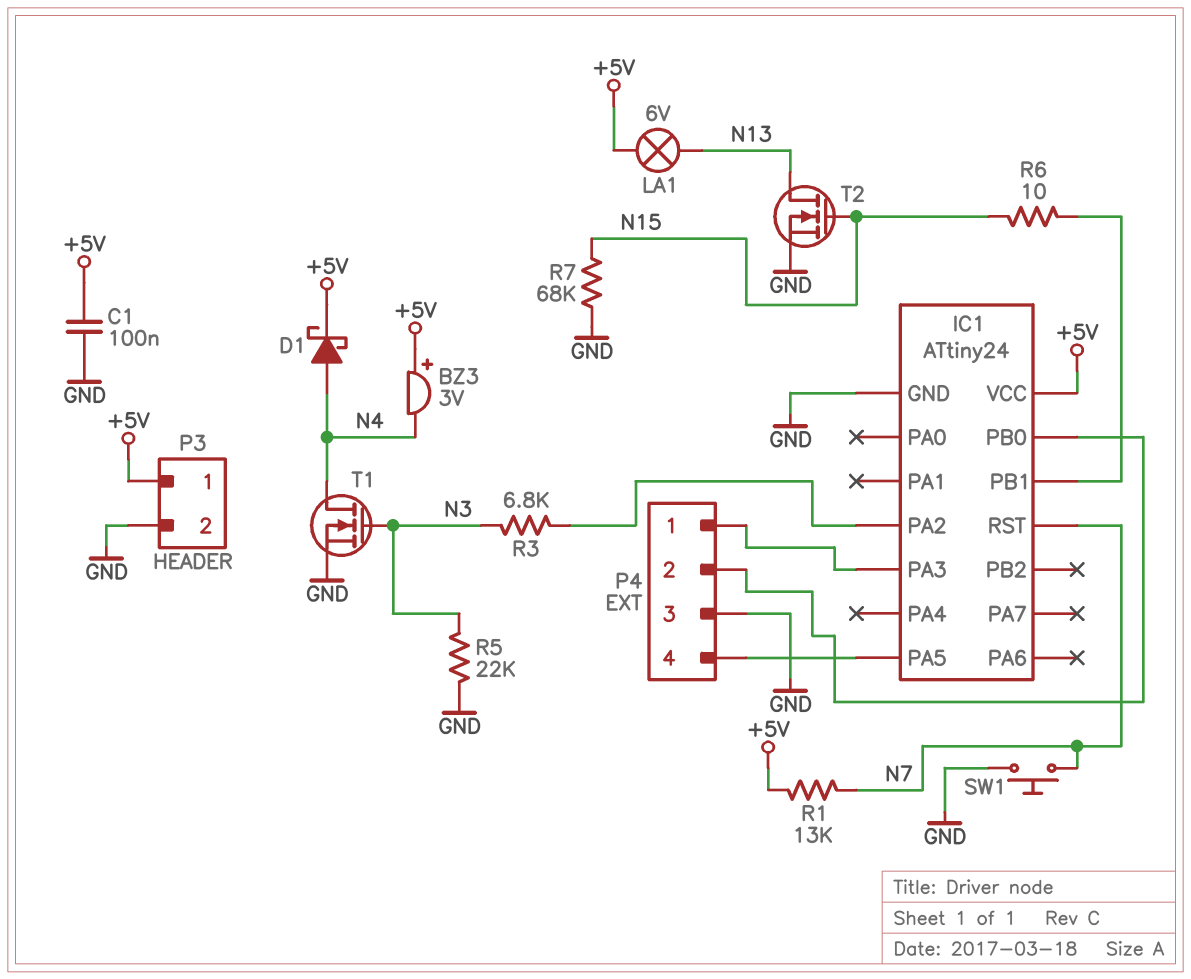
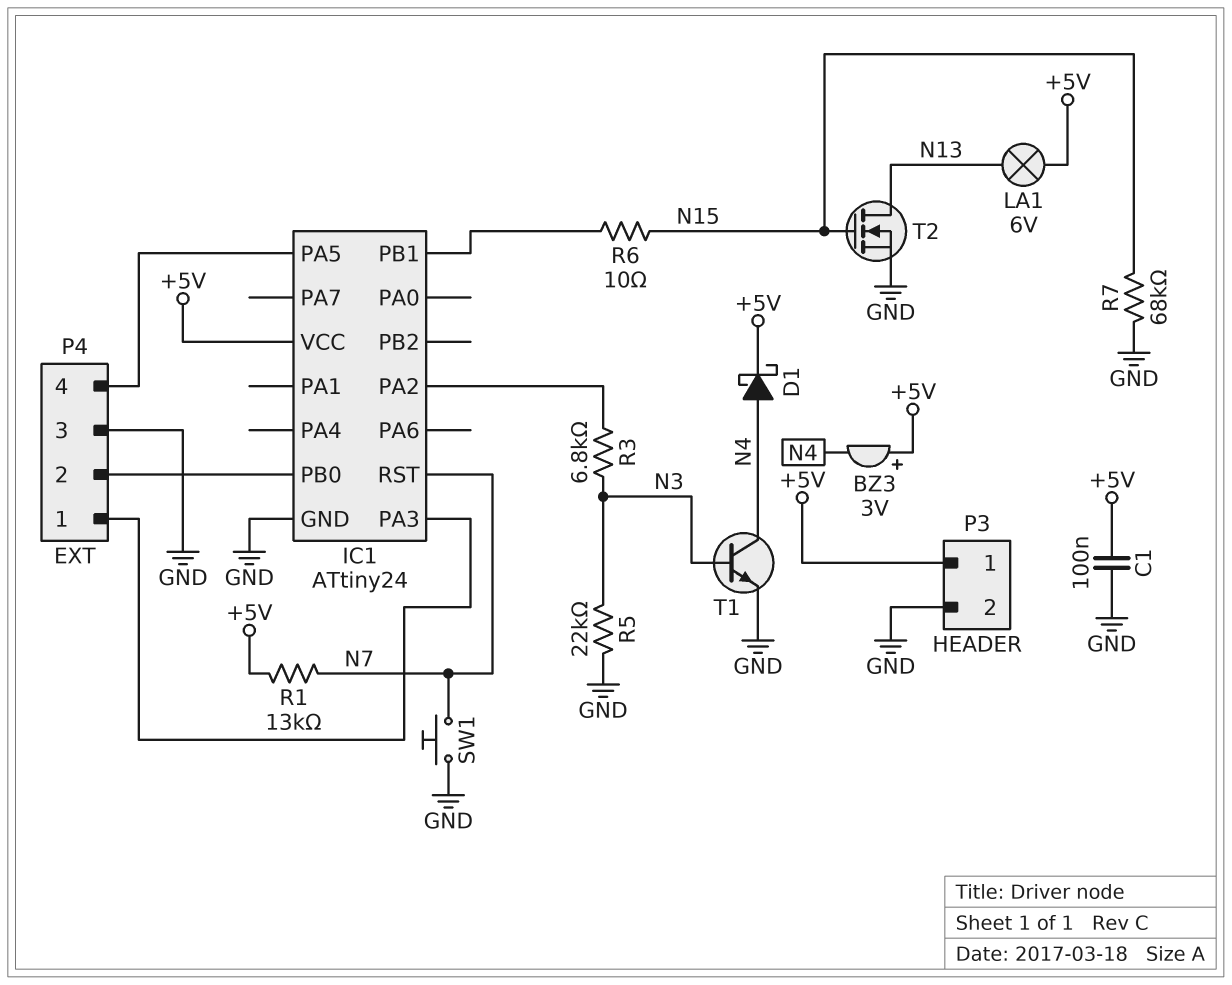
T1: NMOS (G N3, D N4, S GND) -> NPN (B N3, C N4, E GND)

